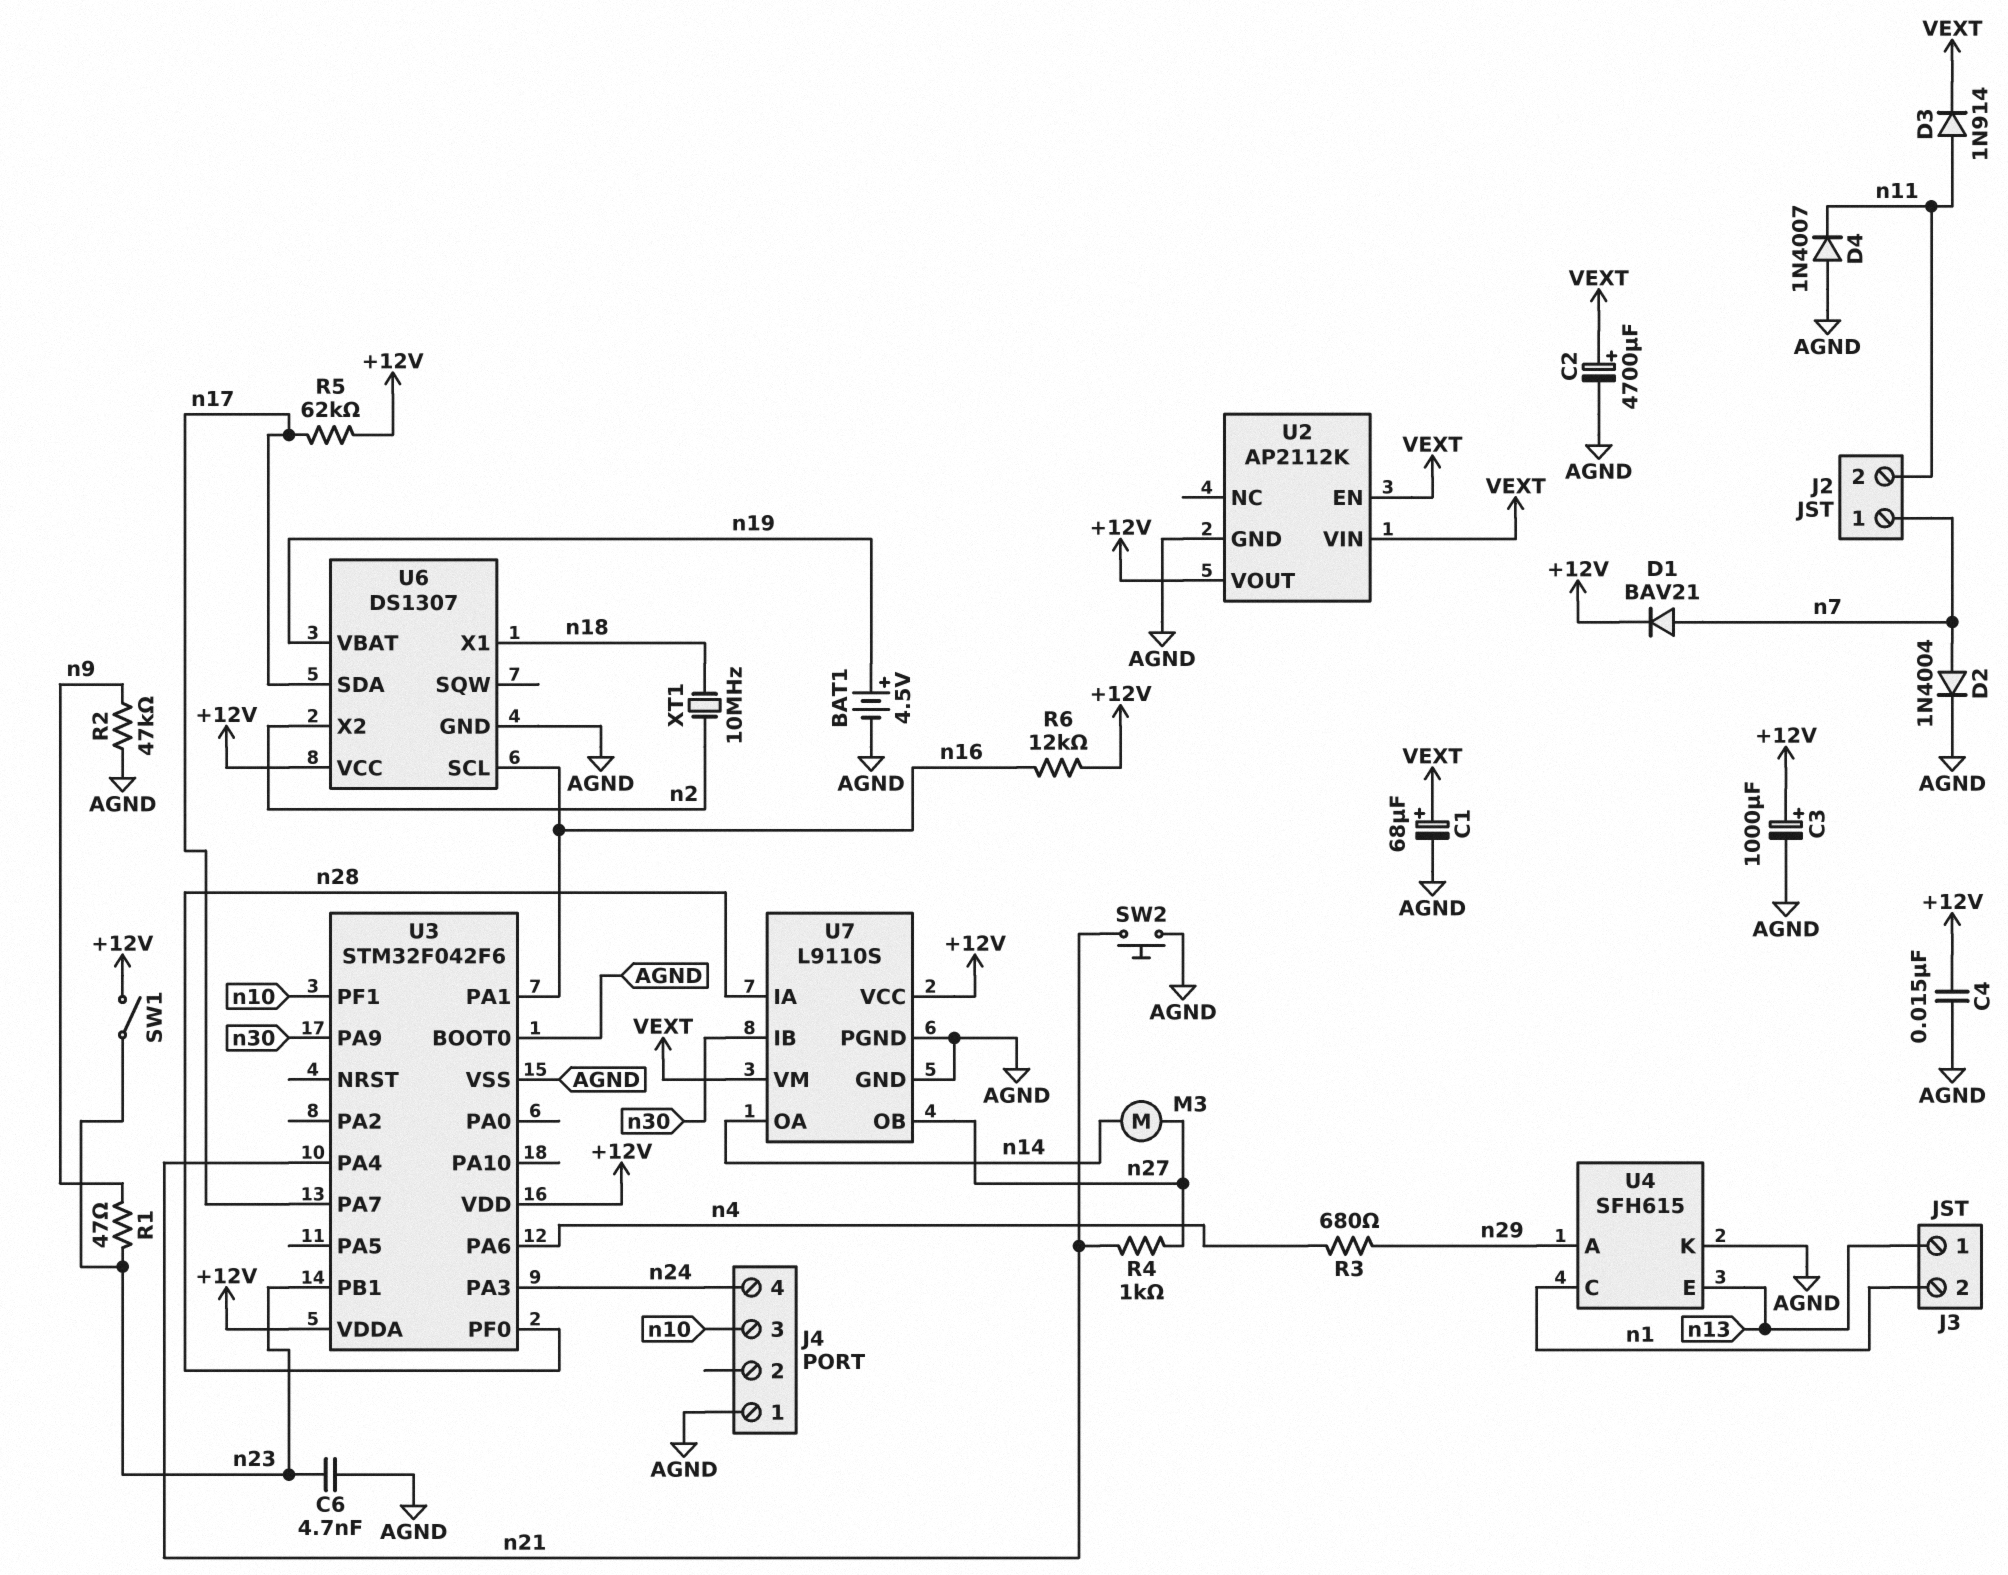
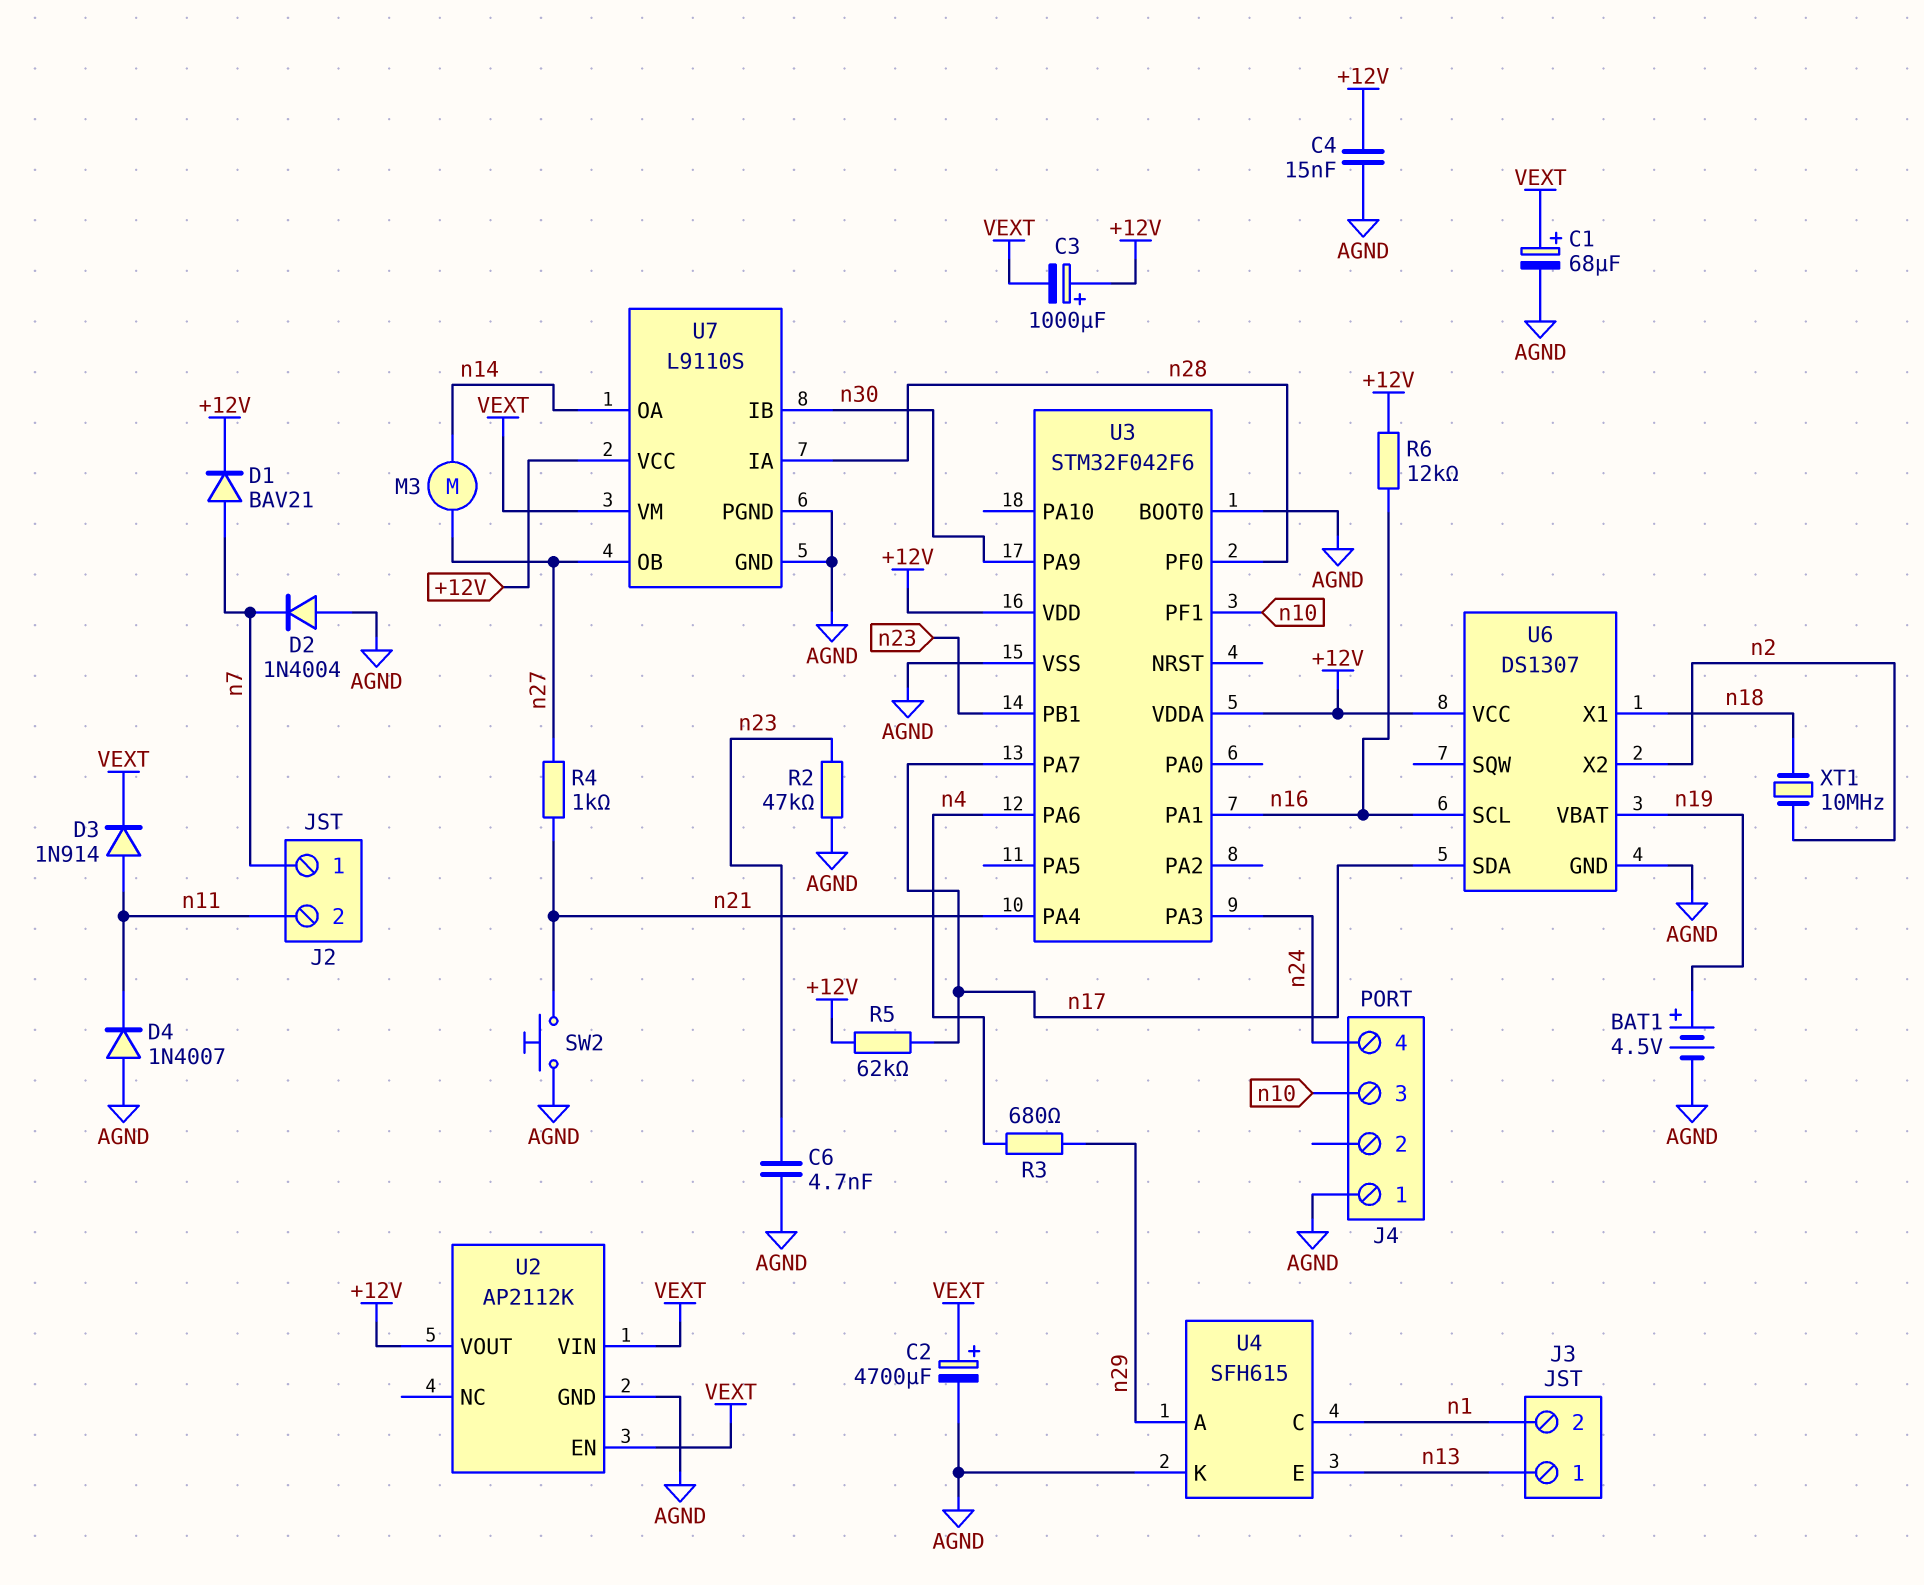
C3: 1000uF (plus +12V, minus AGND) -> 1000uF (plus +12V, minus VEXT)
D2: diode 1N4004 (A n7, K AGND) -> diode 1N4004 (A AGND, K n7)
R1: 47 (n9, n23) -> none
R2: 47k (AGND, n9) -> 47k (AGND, n23)
SW1: switch (+12V, n23) -> none

